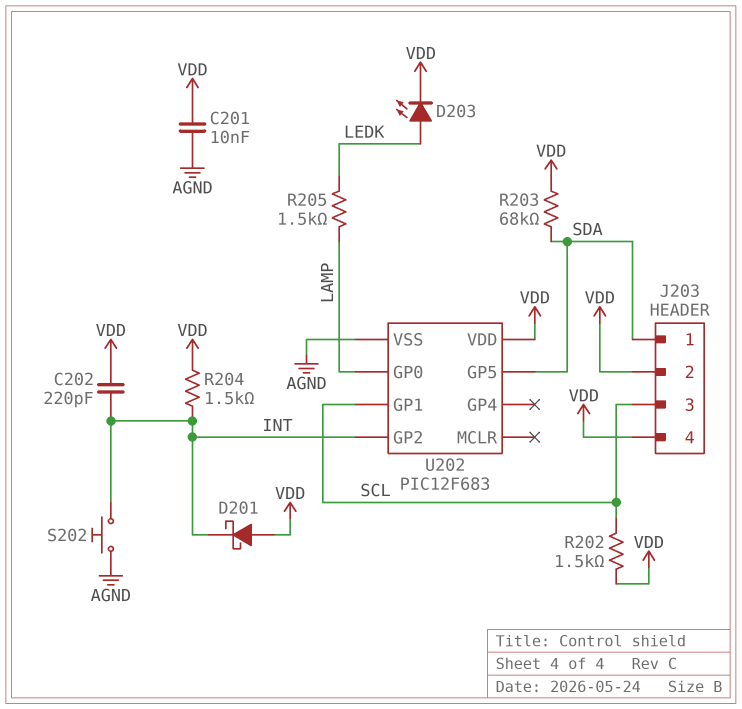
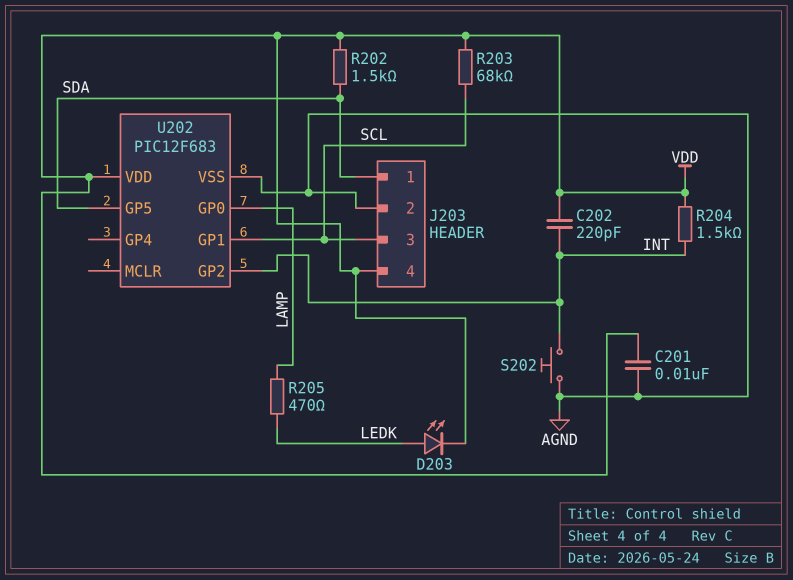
D201: schottky (A VDD, K INT) -> none
J203 pin 2: VDD -> AGND
R202: 1.5k (SCL, VDD) -> 1.5k (SDA, VDD)
R203: 68k (SDA, VDD) -> 68k (SCL, VDD)
R205: 1.5k (LAMP, LEDK) -> 470 (LAMP, LEDK)

